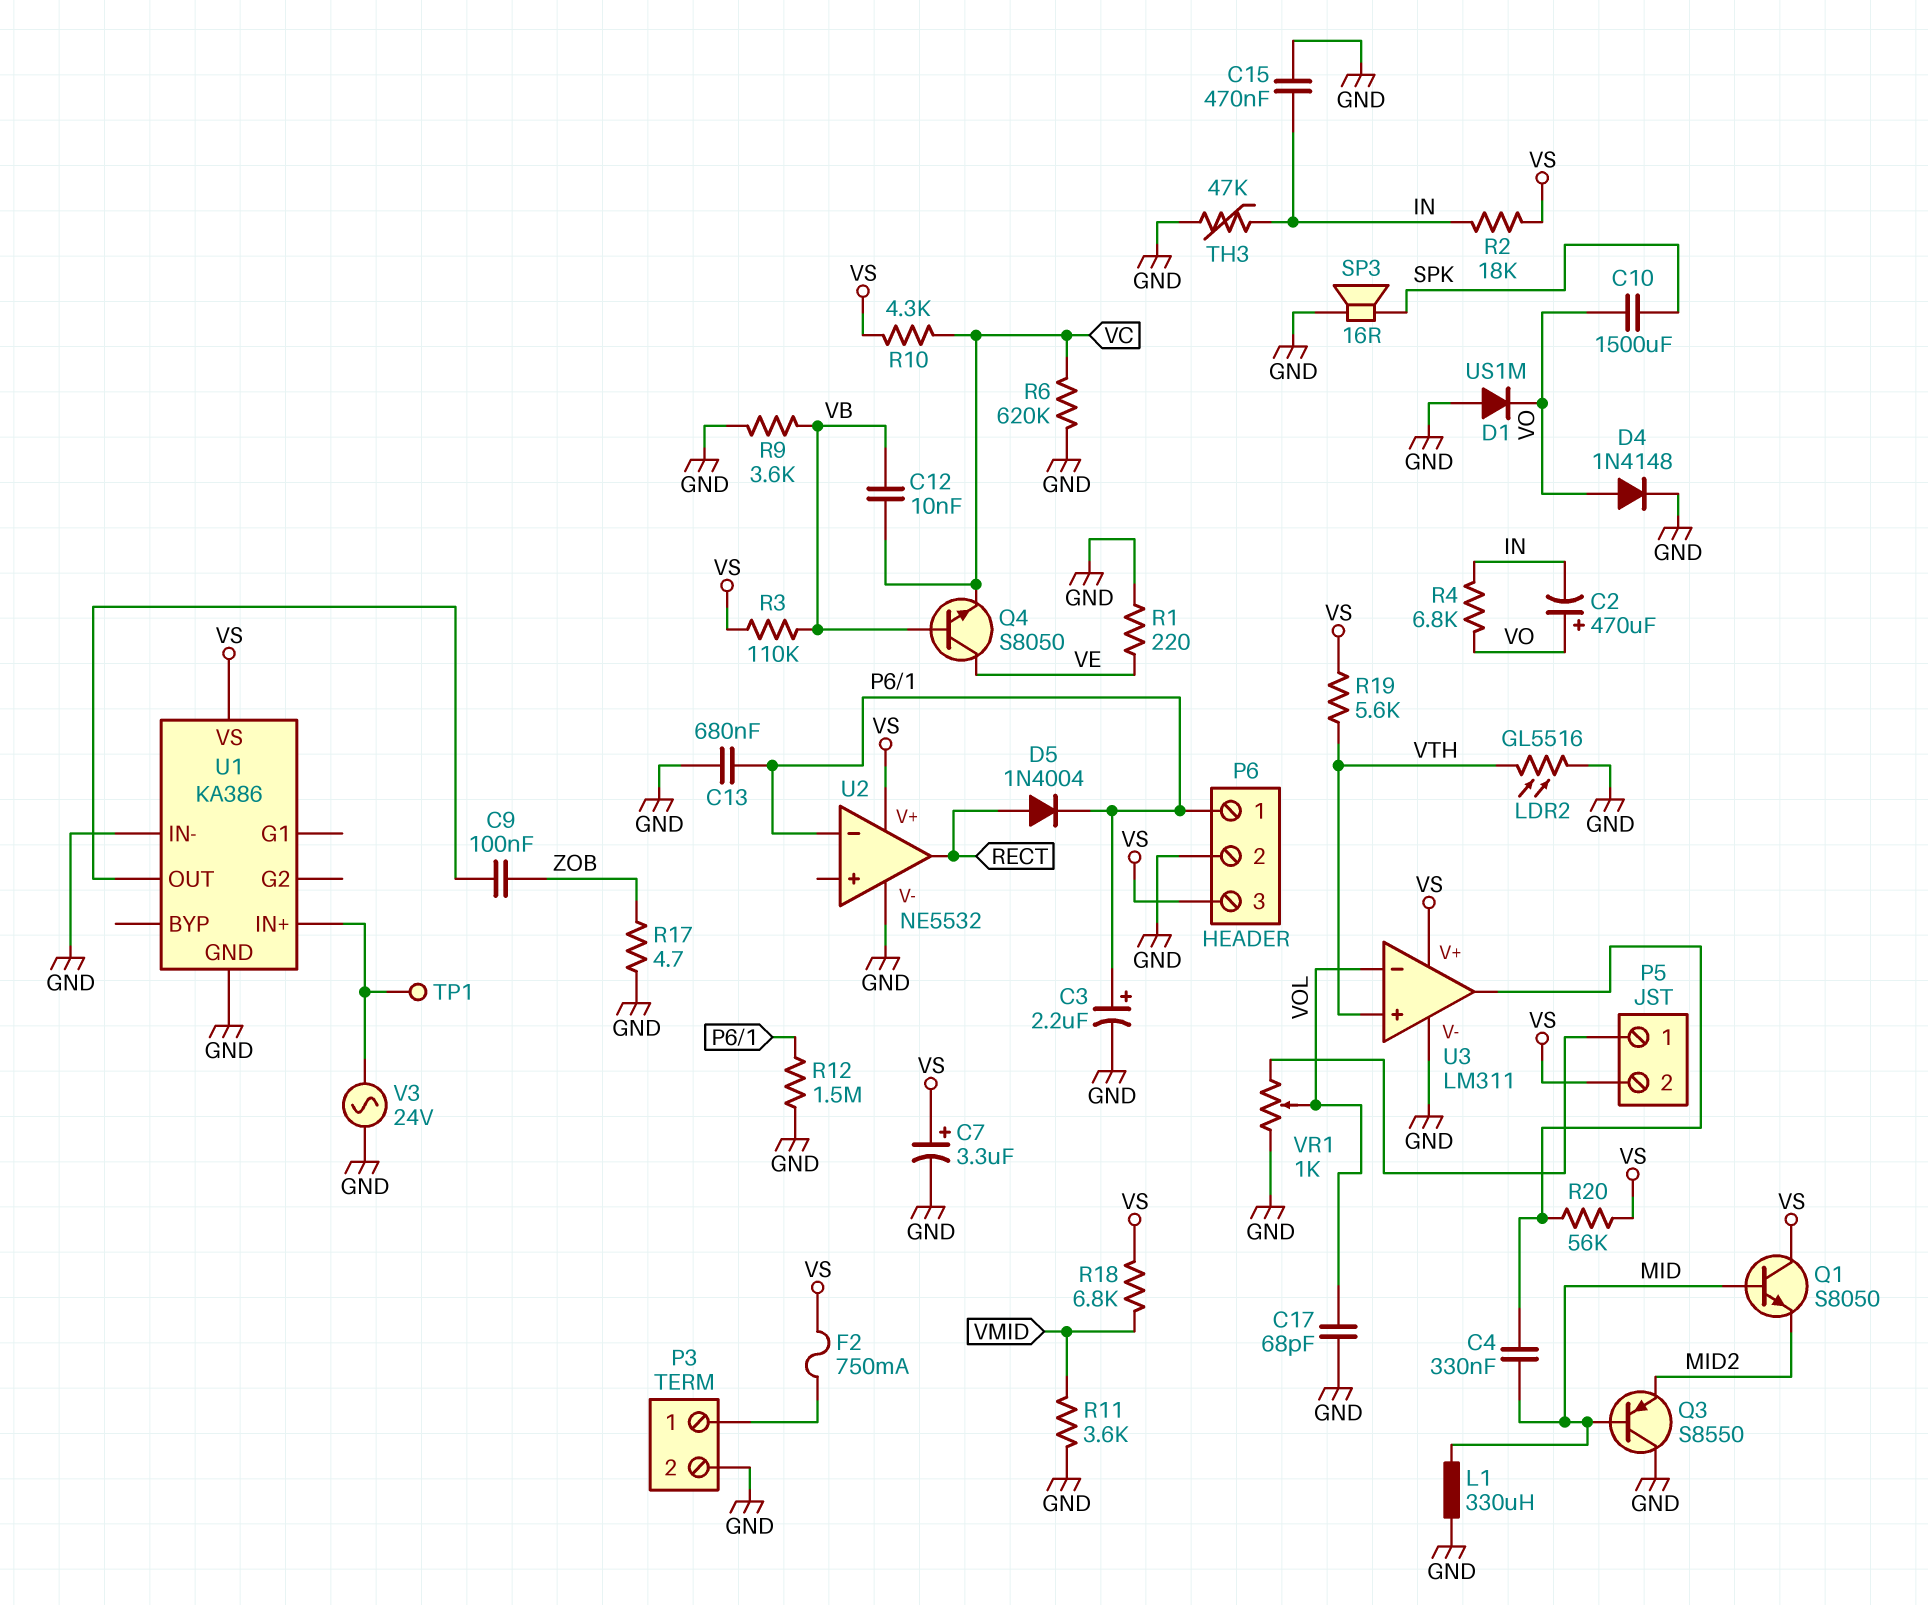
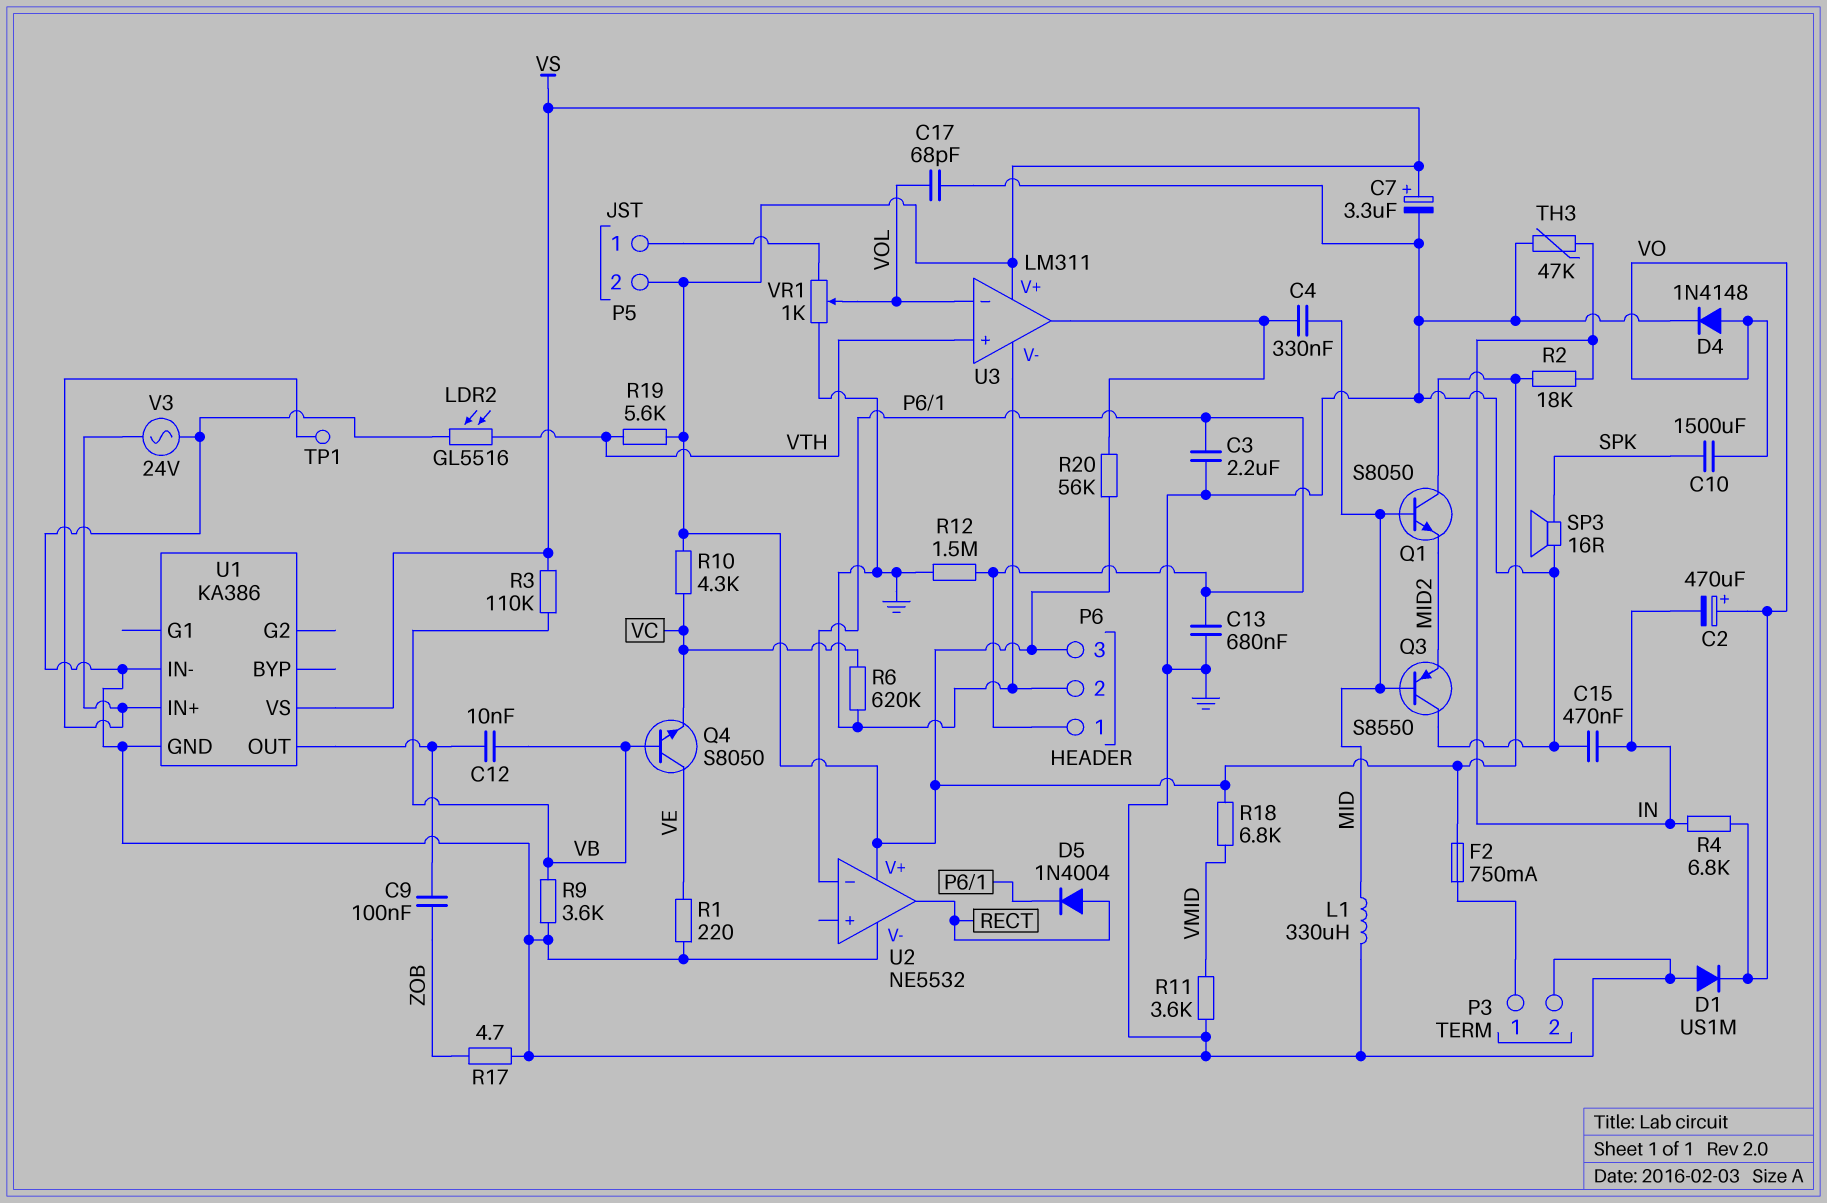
C3: 2.2uF (plus P6/1, minus GND) -> 2.2uF (GND, P6/1)
C12: 10nF (VB, VC) -> 10nF (U1/OUT, VB)

